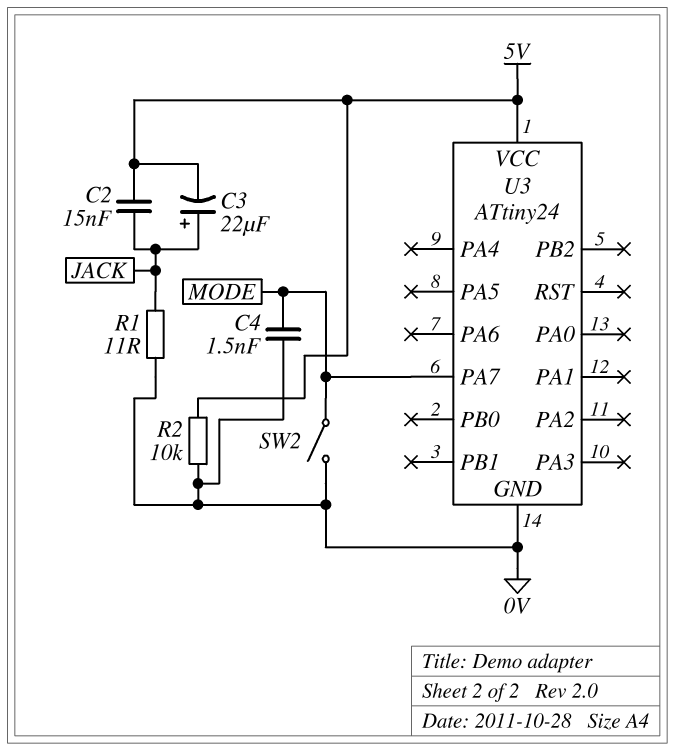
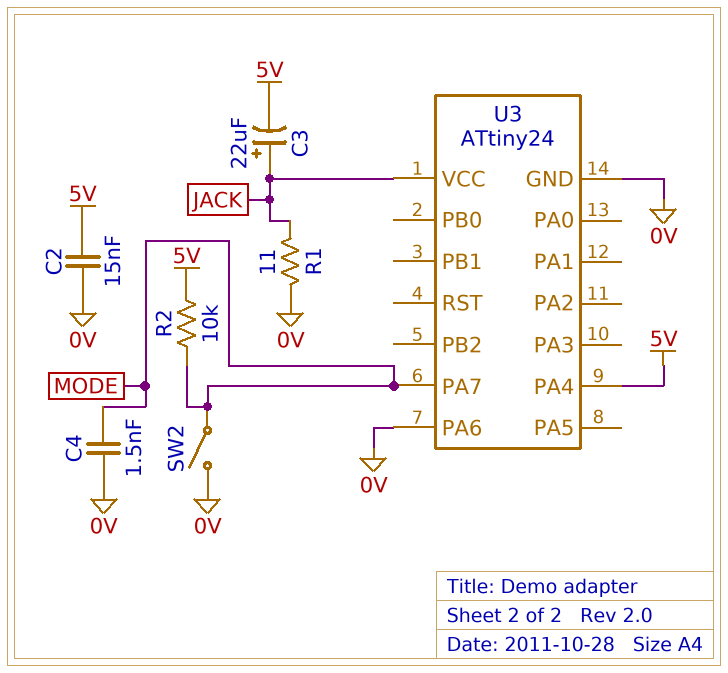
C2: 15nF (5V, JACK) -> 15nF (0V, 5V)
R2: 10k (0V, 5V) -> 10k (5V, MODE)
U3 pin PA4: none -> 5V
U3 pin PA6: none -> 0V
U3 pin VCC: 5V -> JACK

